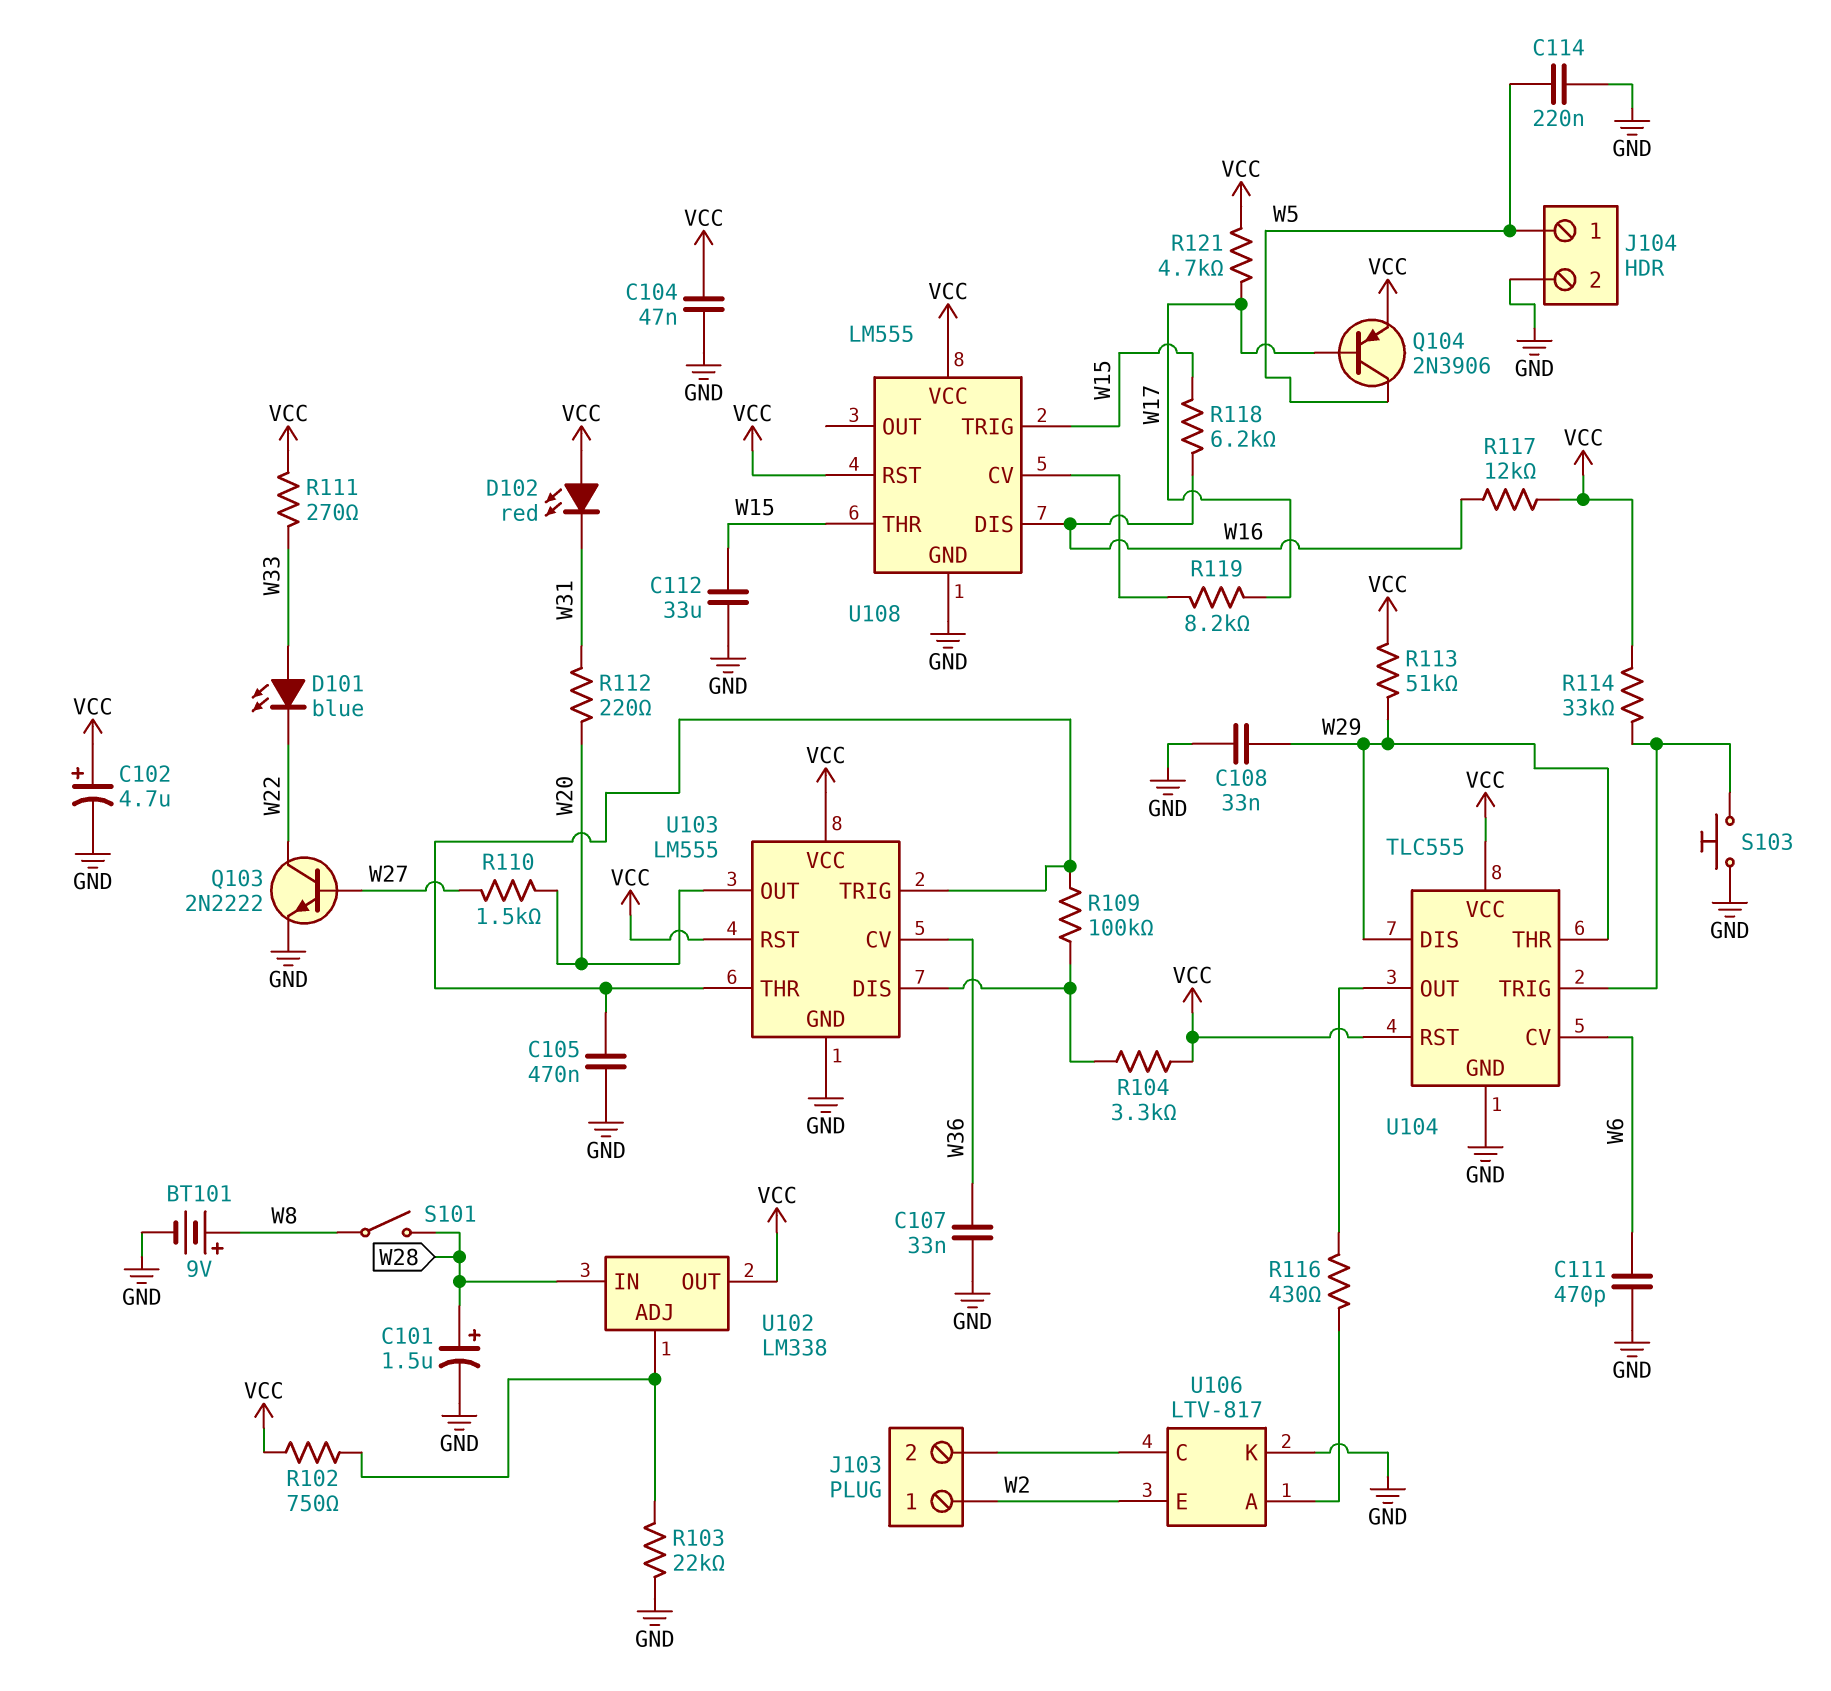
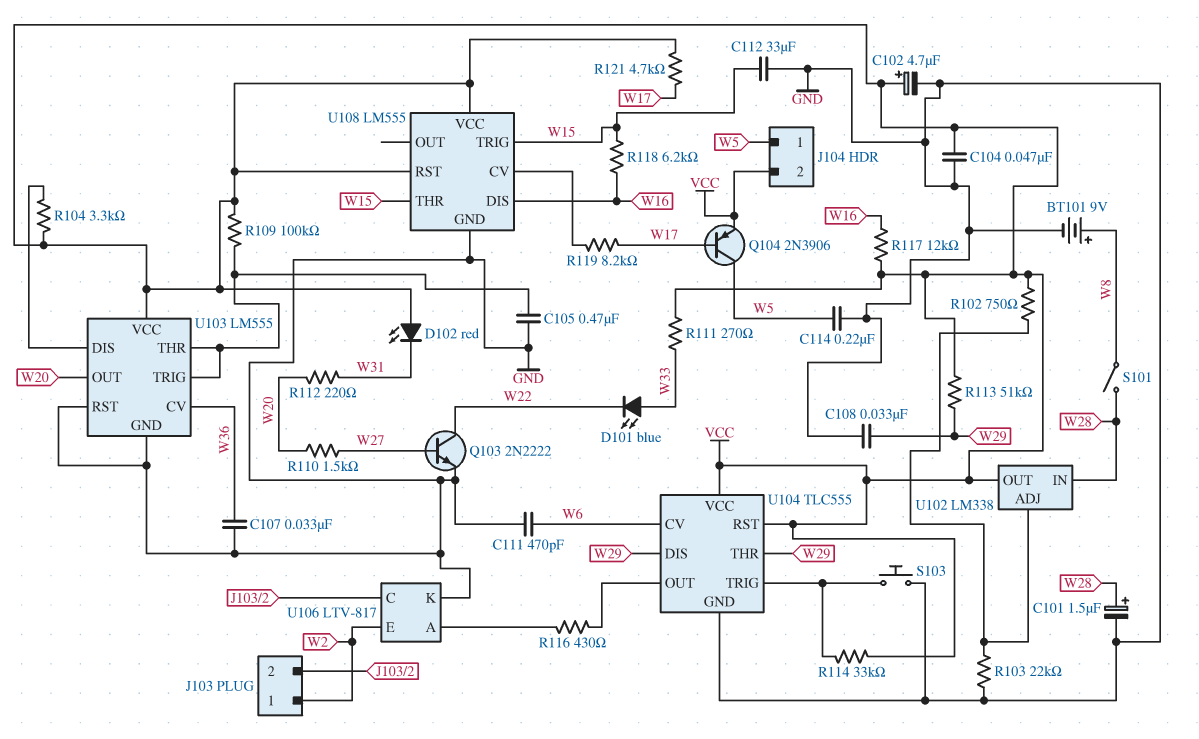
J104 pin 2: GND -> VCC
R109: 100k (U103/DIS, U103/THR) -> 100k (U103/THR, VCC)
U103 pin RST: VCC -> GND

